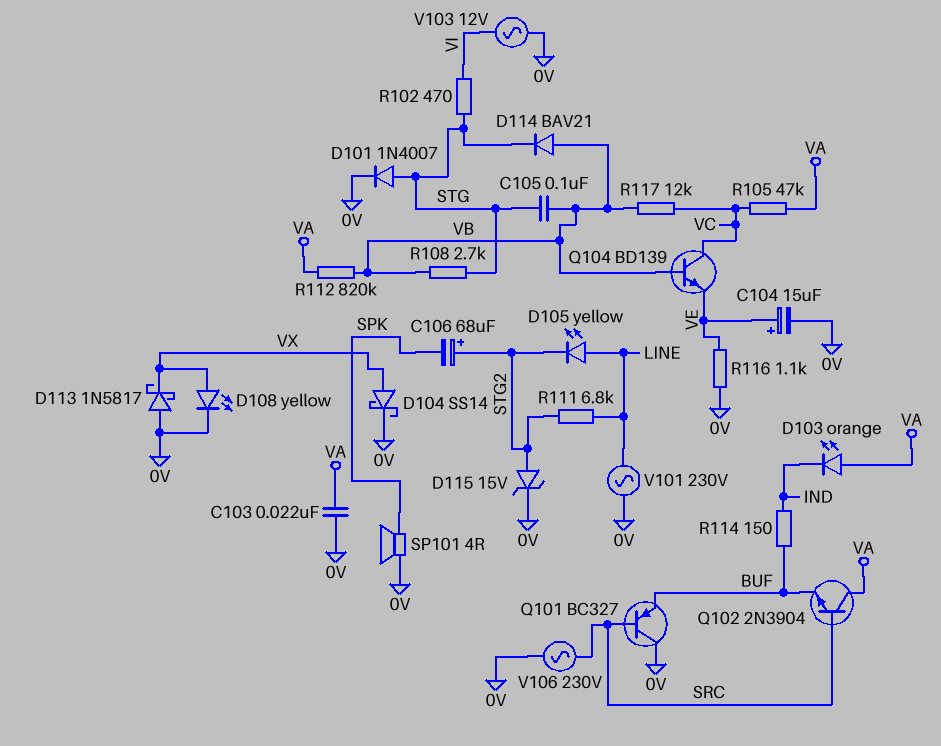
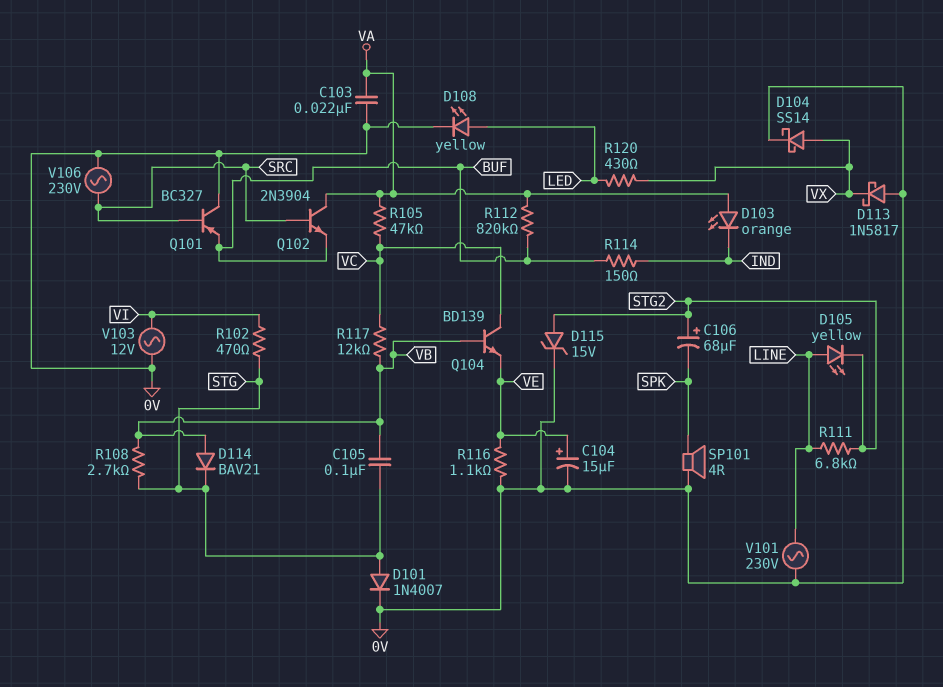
D108: LED yellow (A VX, K 0V) -> LED yellow (A LED, K 0V)
R112: 820k (VA, VB) -> 820k (BUF, VA)
R120: none -> 430 (LED, VX)

